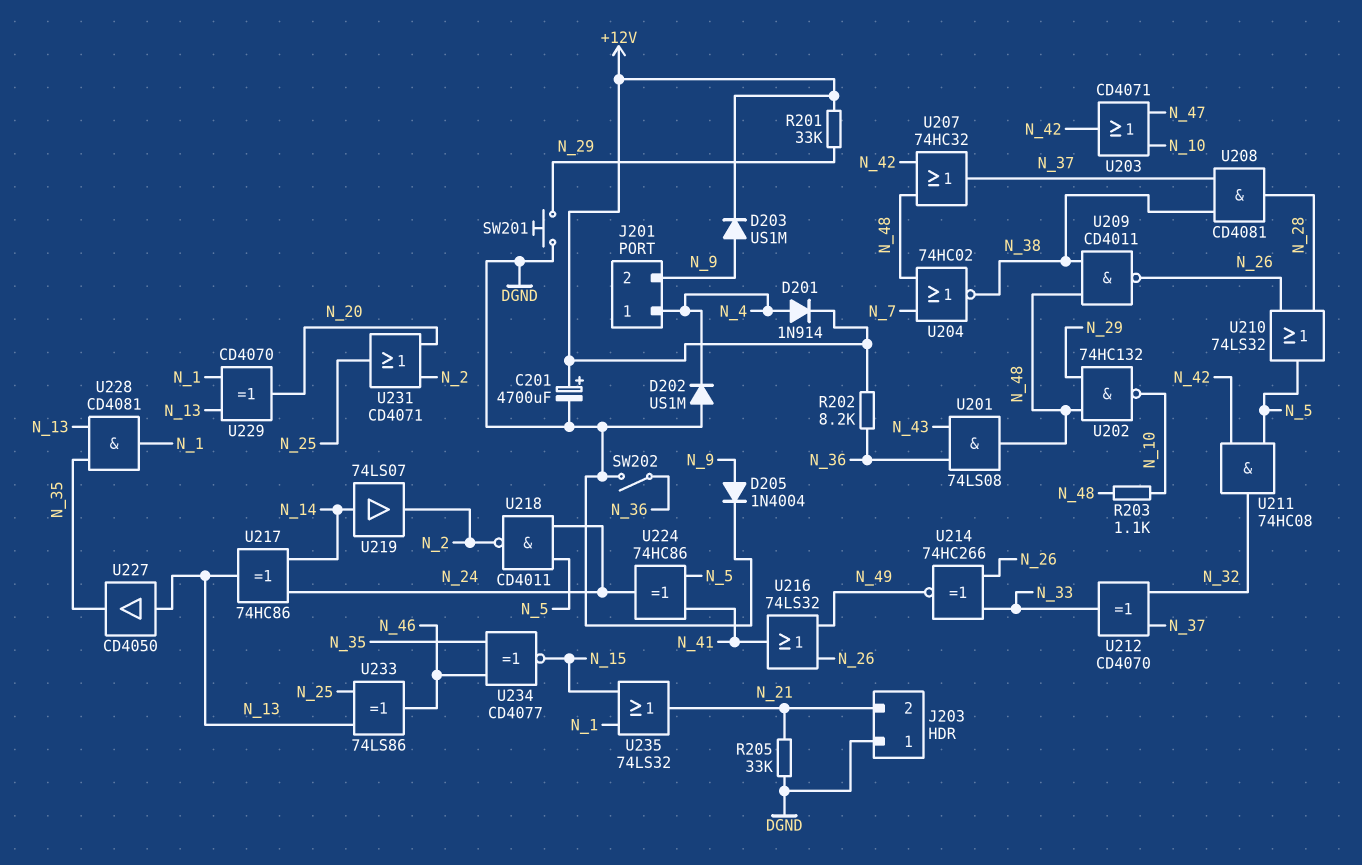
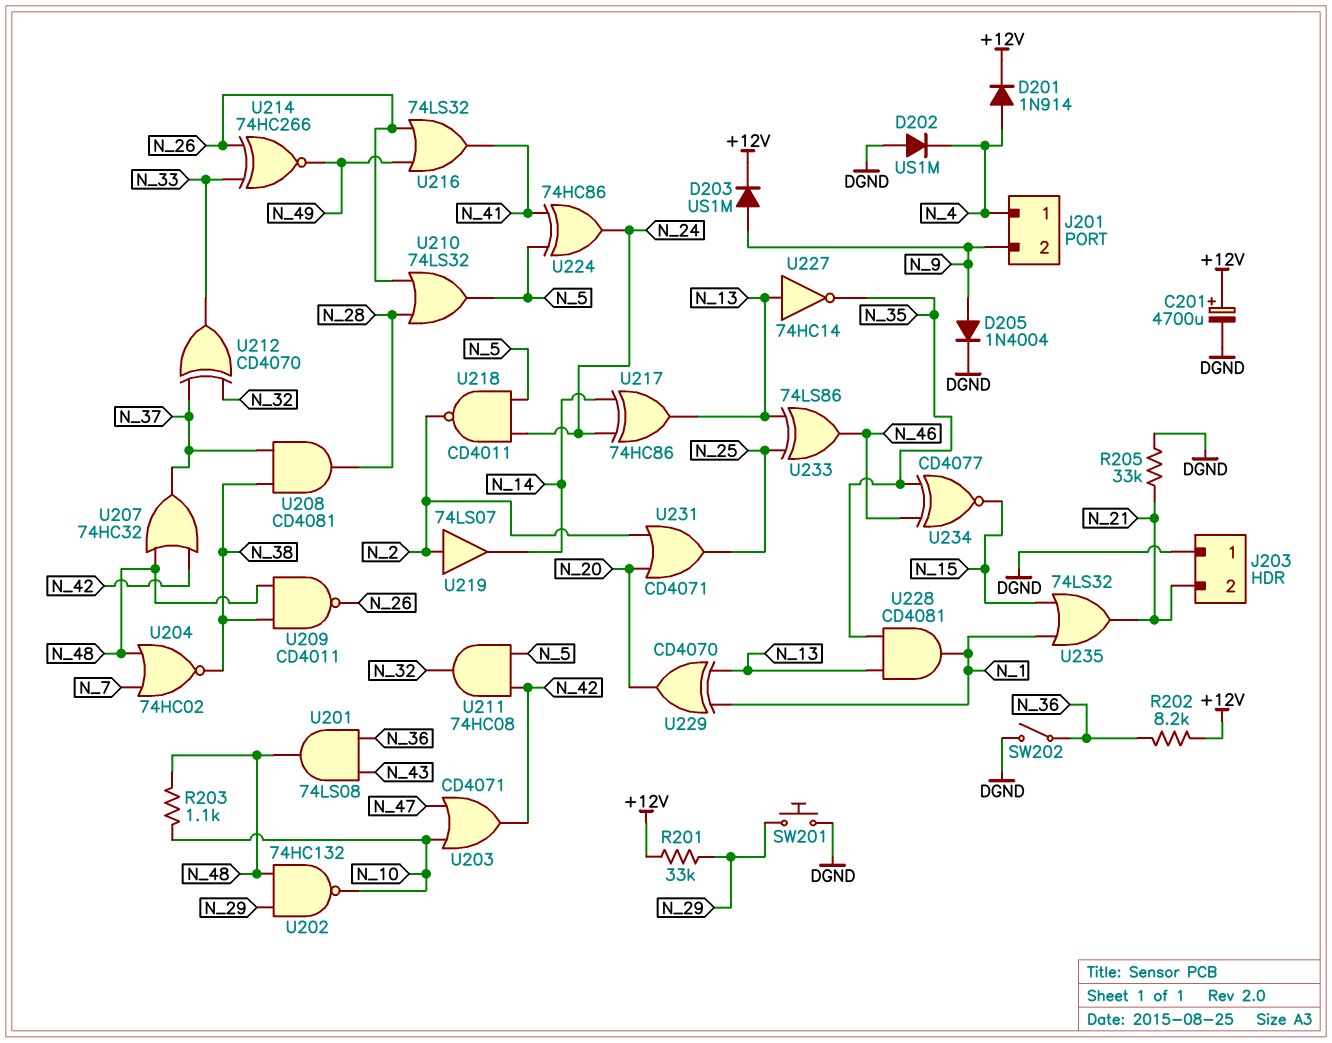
U219: buffer 74LS07 (in N_14, out N_2) -> buffer 74LS07 (in N_2, out N_14)
U227: buffer CD4050 (in N_13, out N_35) -> NOT 74HC14 (in N_13, out N_35)

